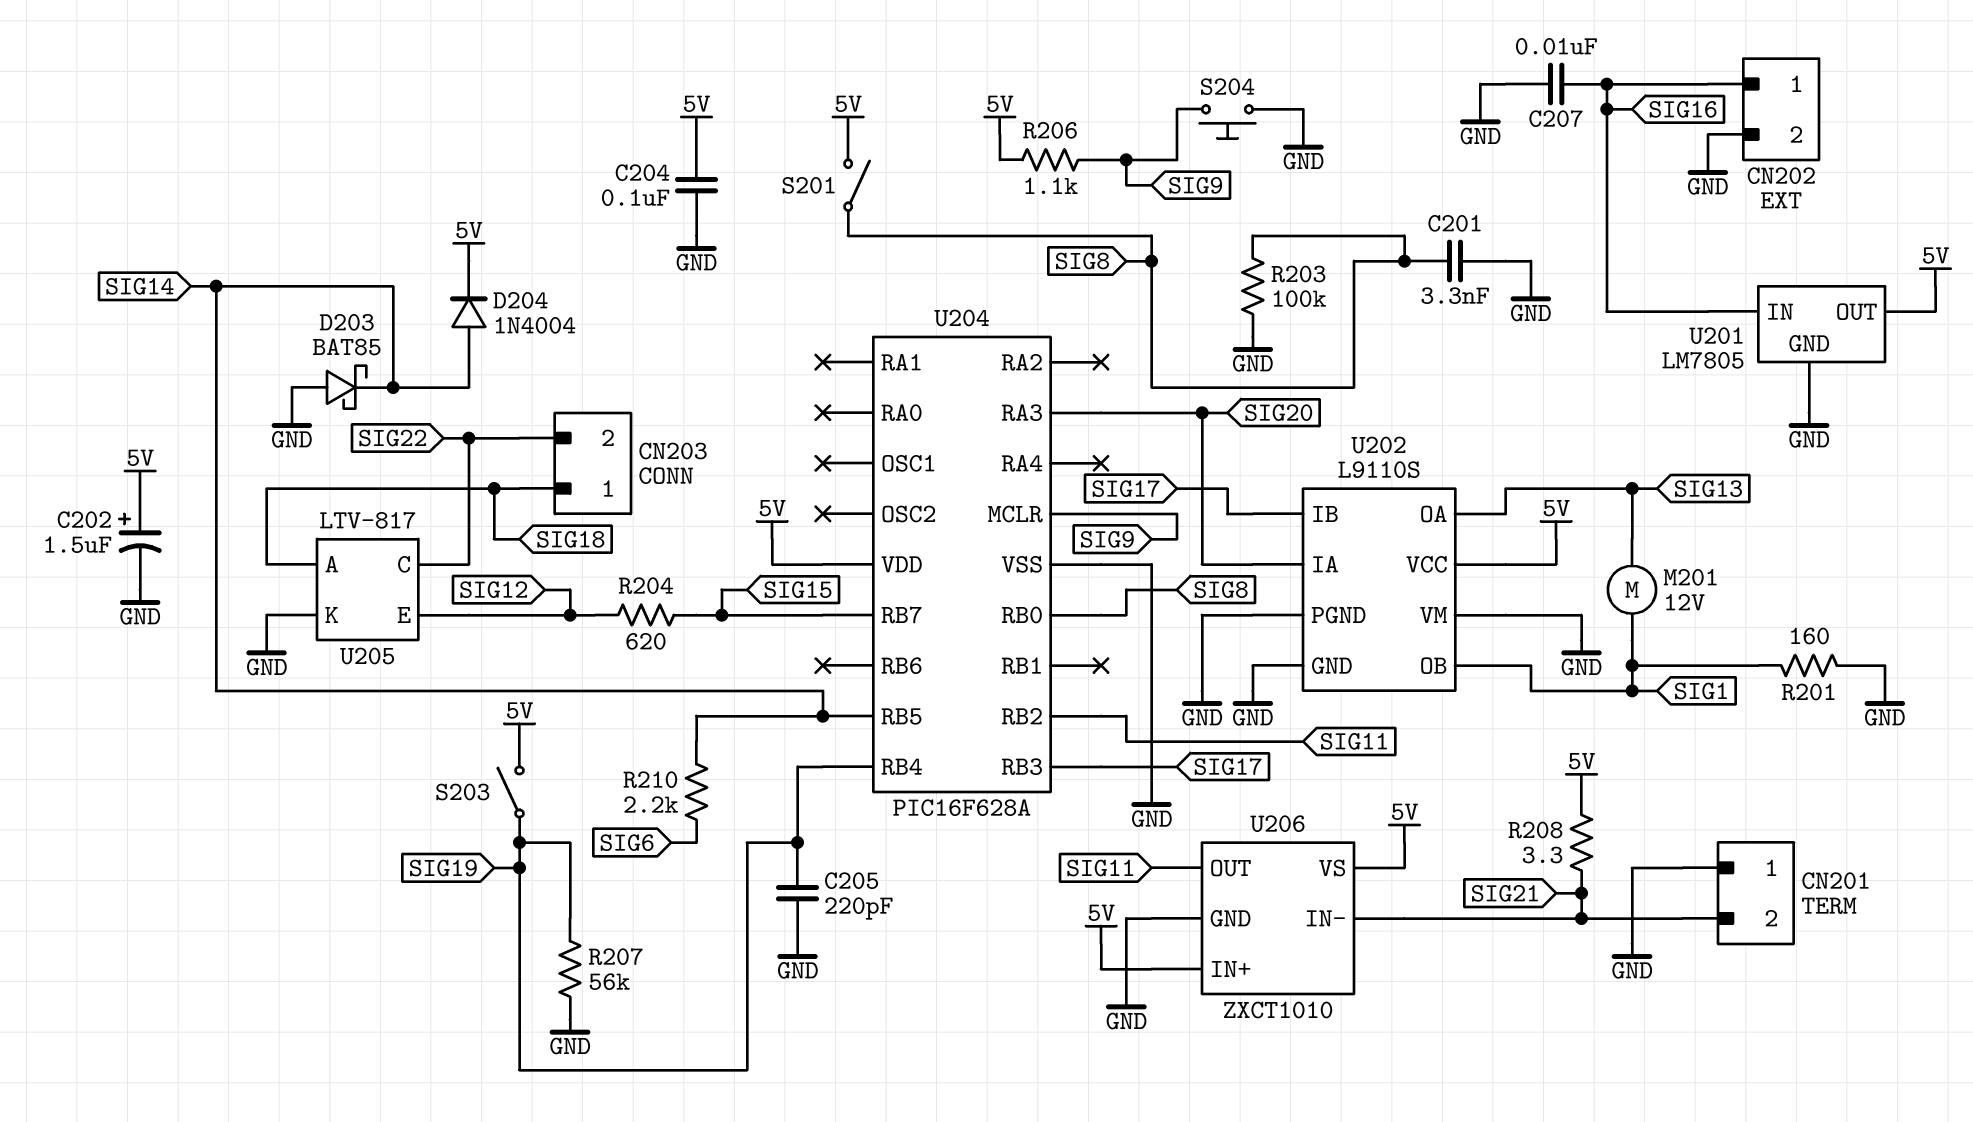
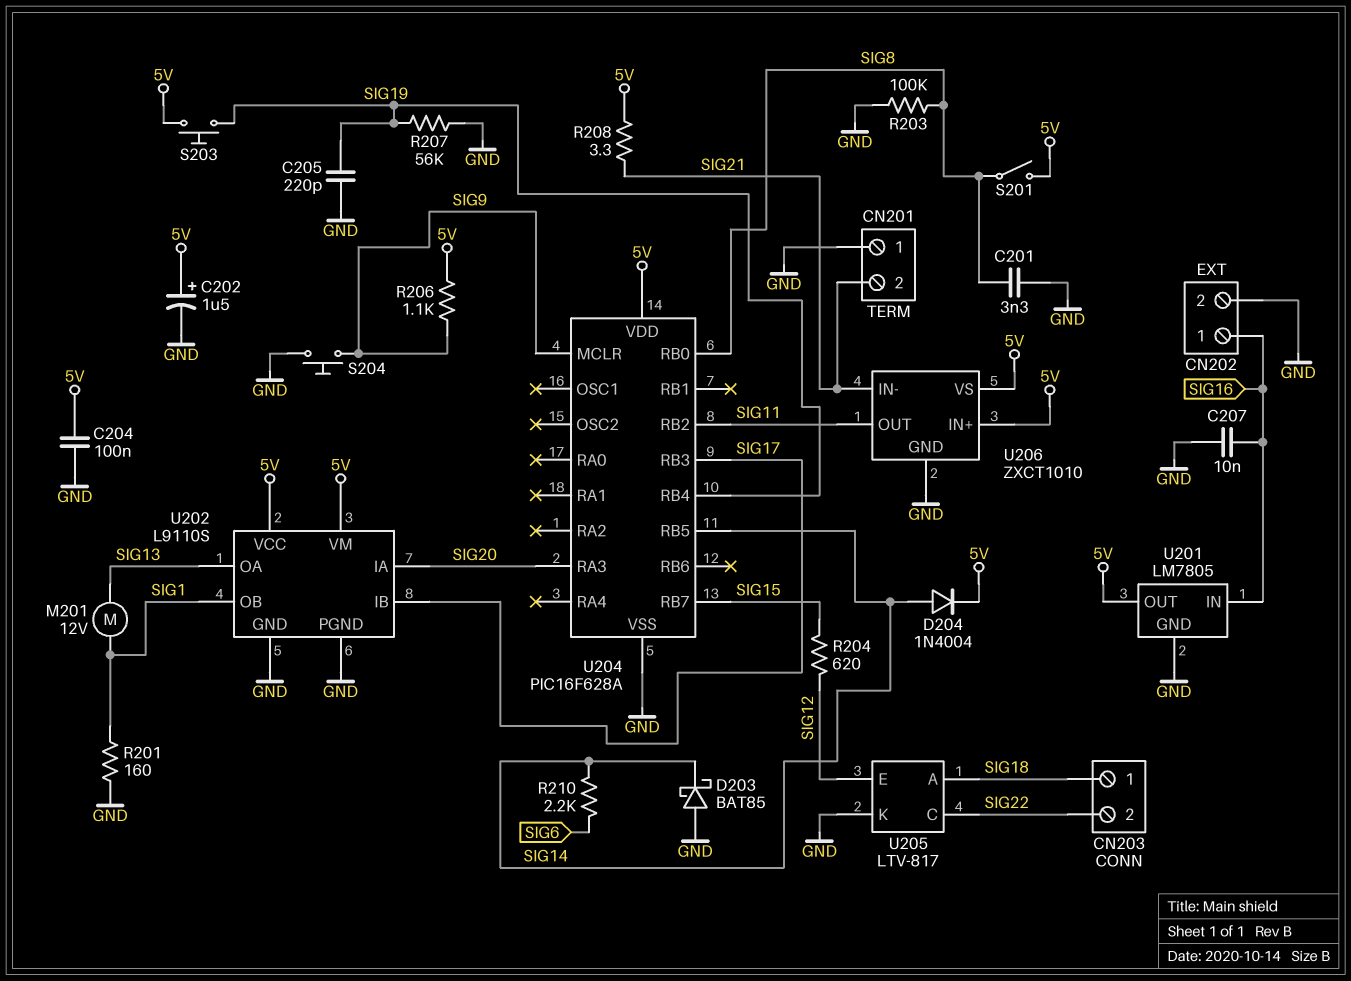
S203: switch (5V, SIG19) -> button (5V, SIG19)
U202 pin VM: GND -> 5V

